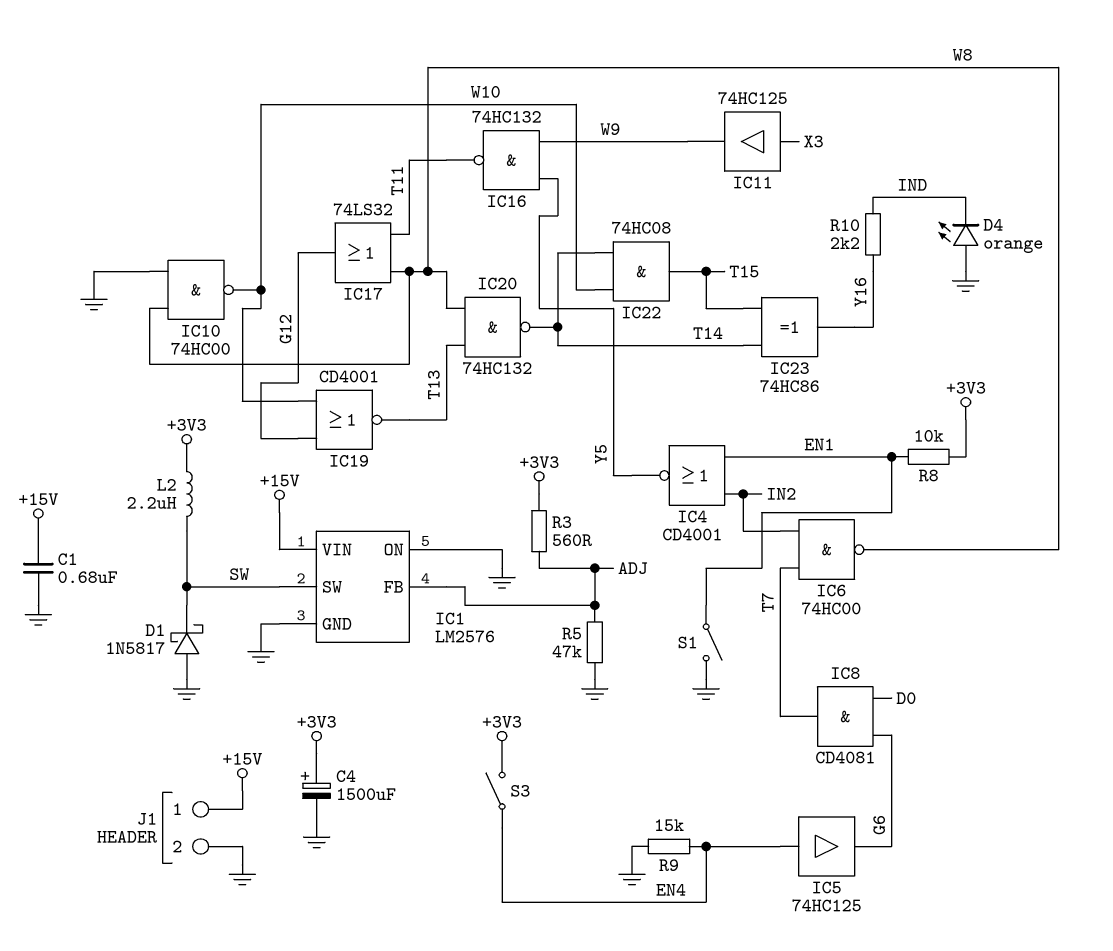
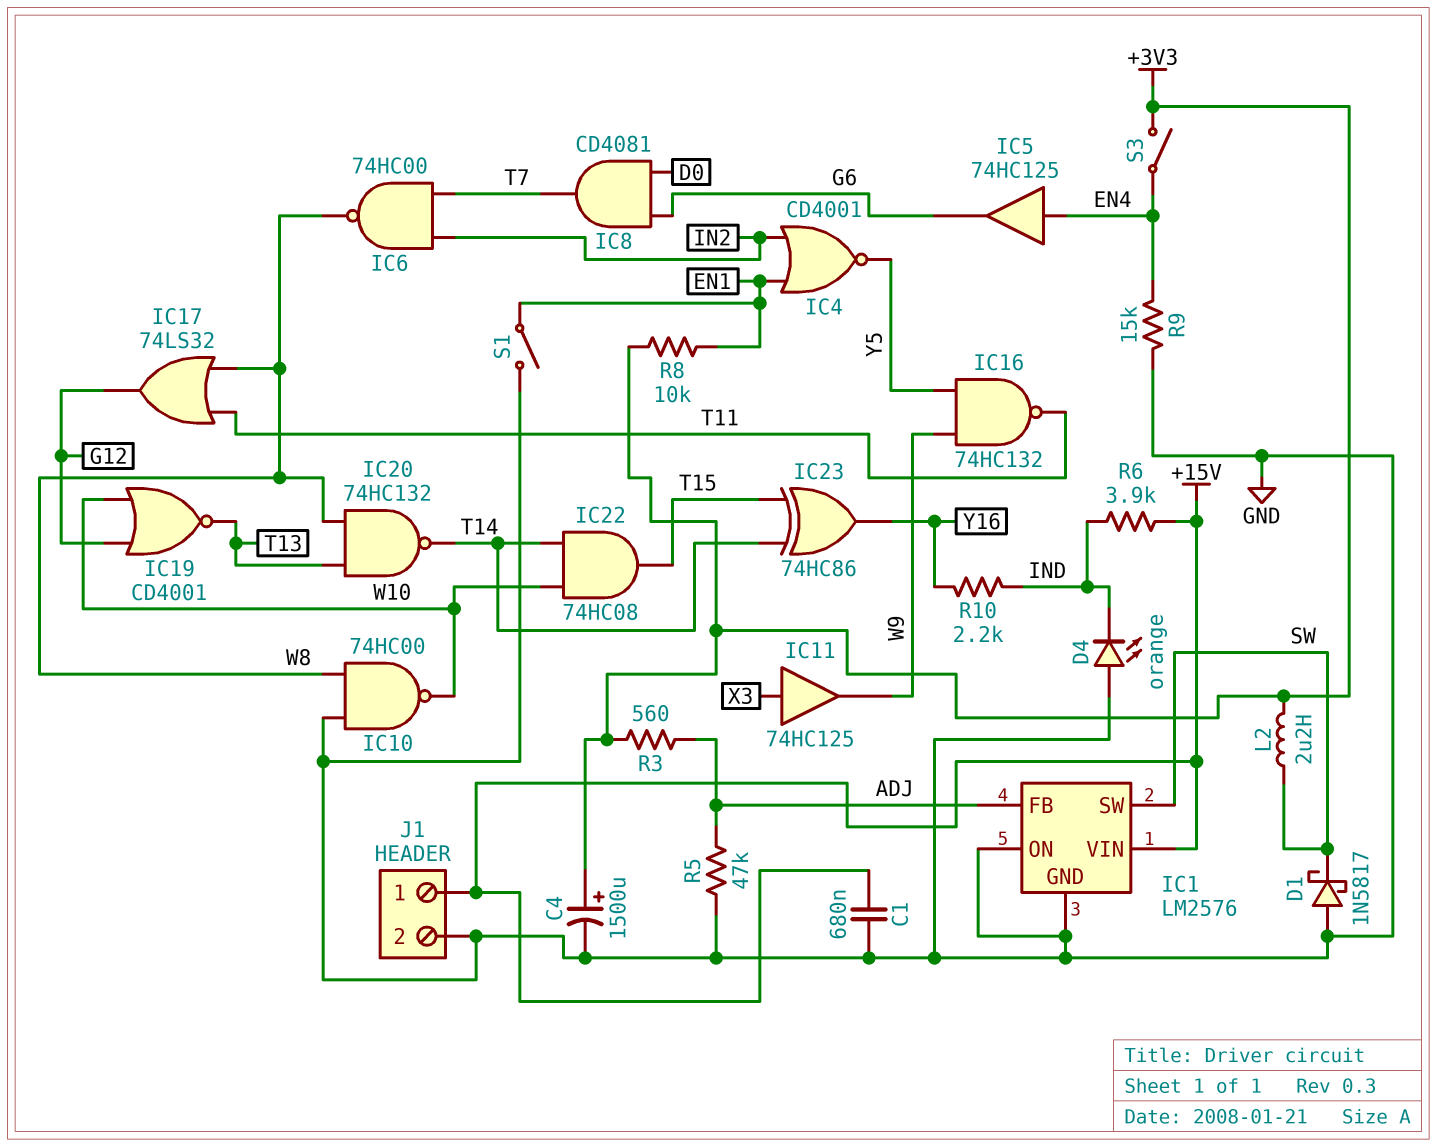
R6: none -> 3.9k (+15V, IND)

